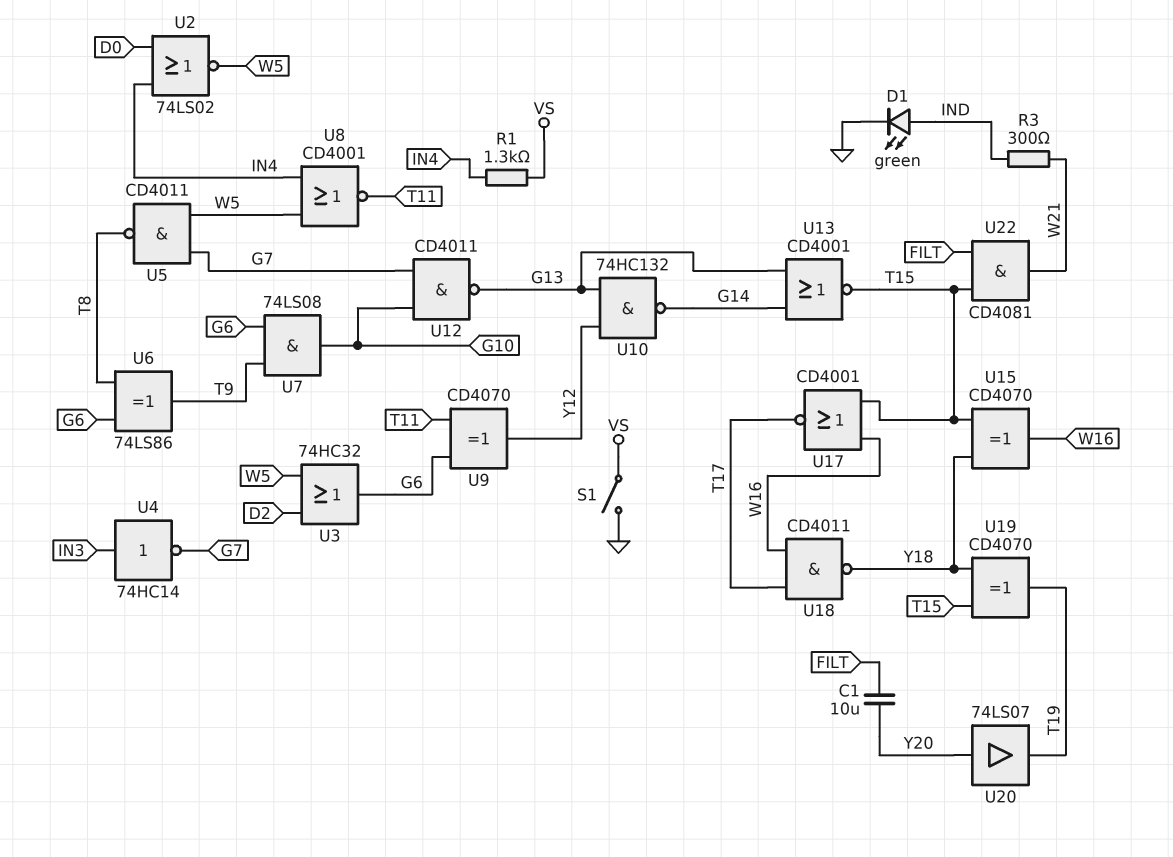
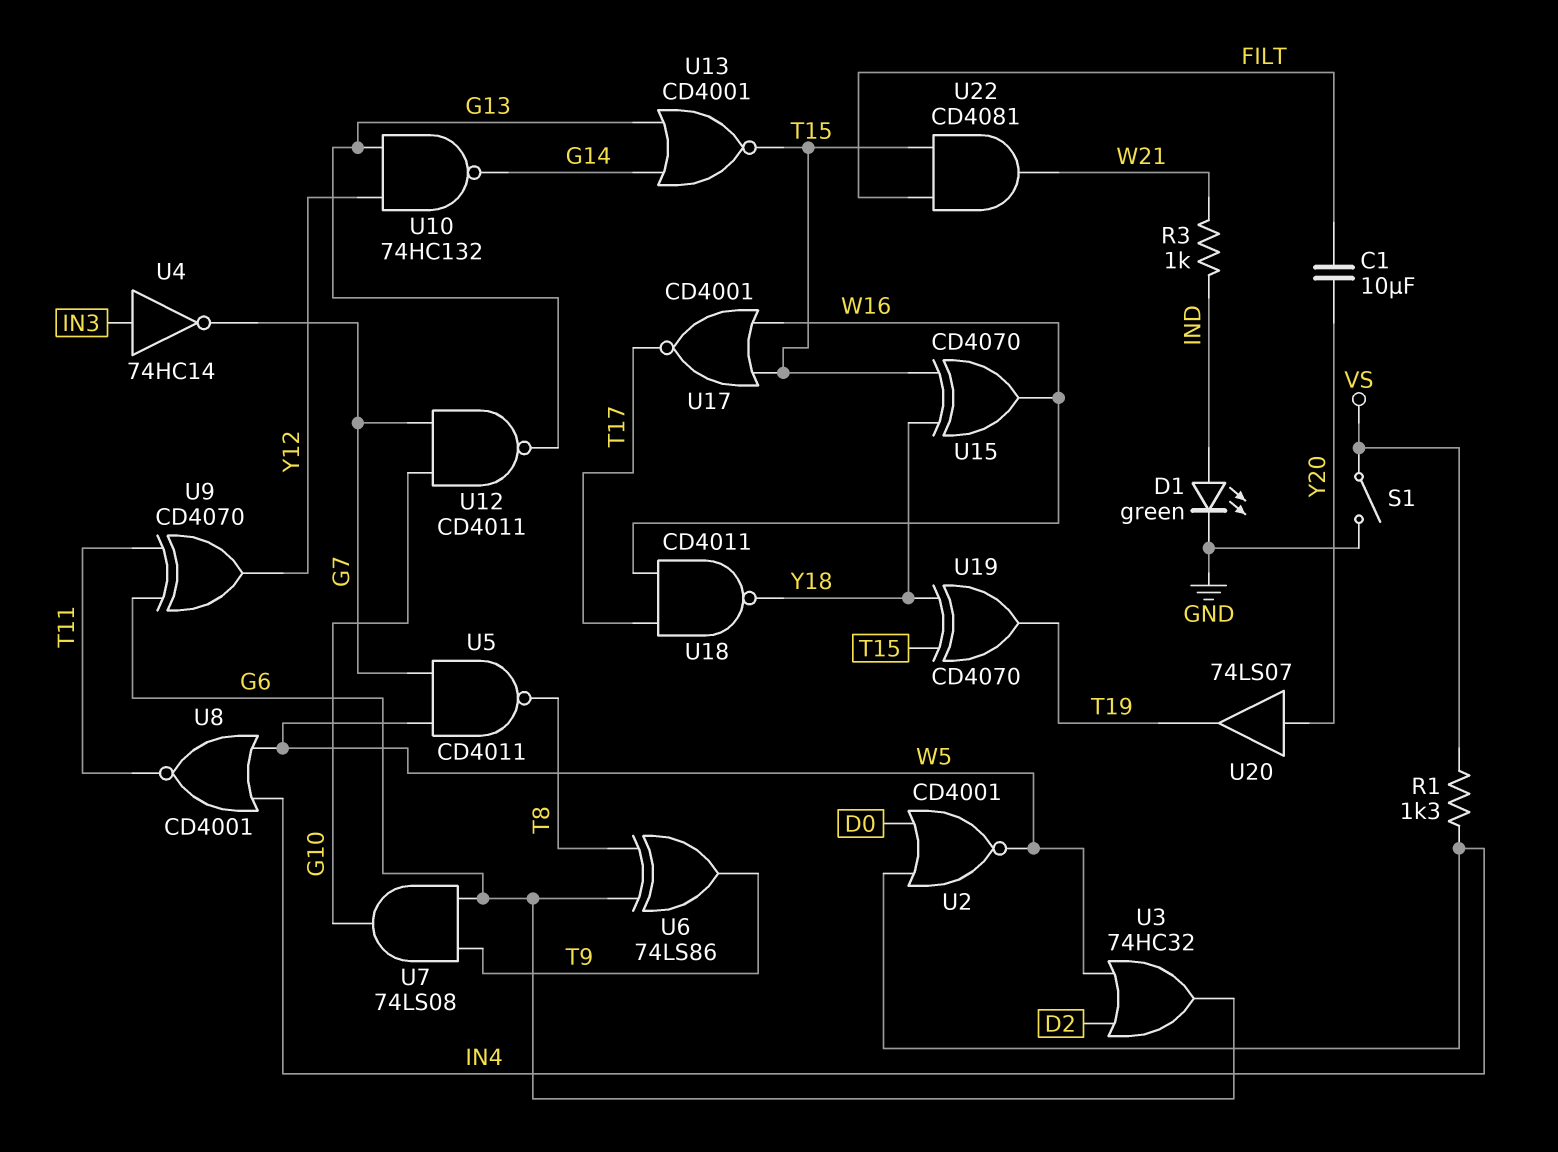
R3: 300 (IND, W21) -> 1k (IND, W21)
U2: NOR 74LS02 (in D0, in IN4, out W5) -> NOR CD4001 (in D0, in IN4, out W5)

